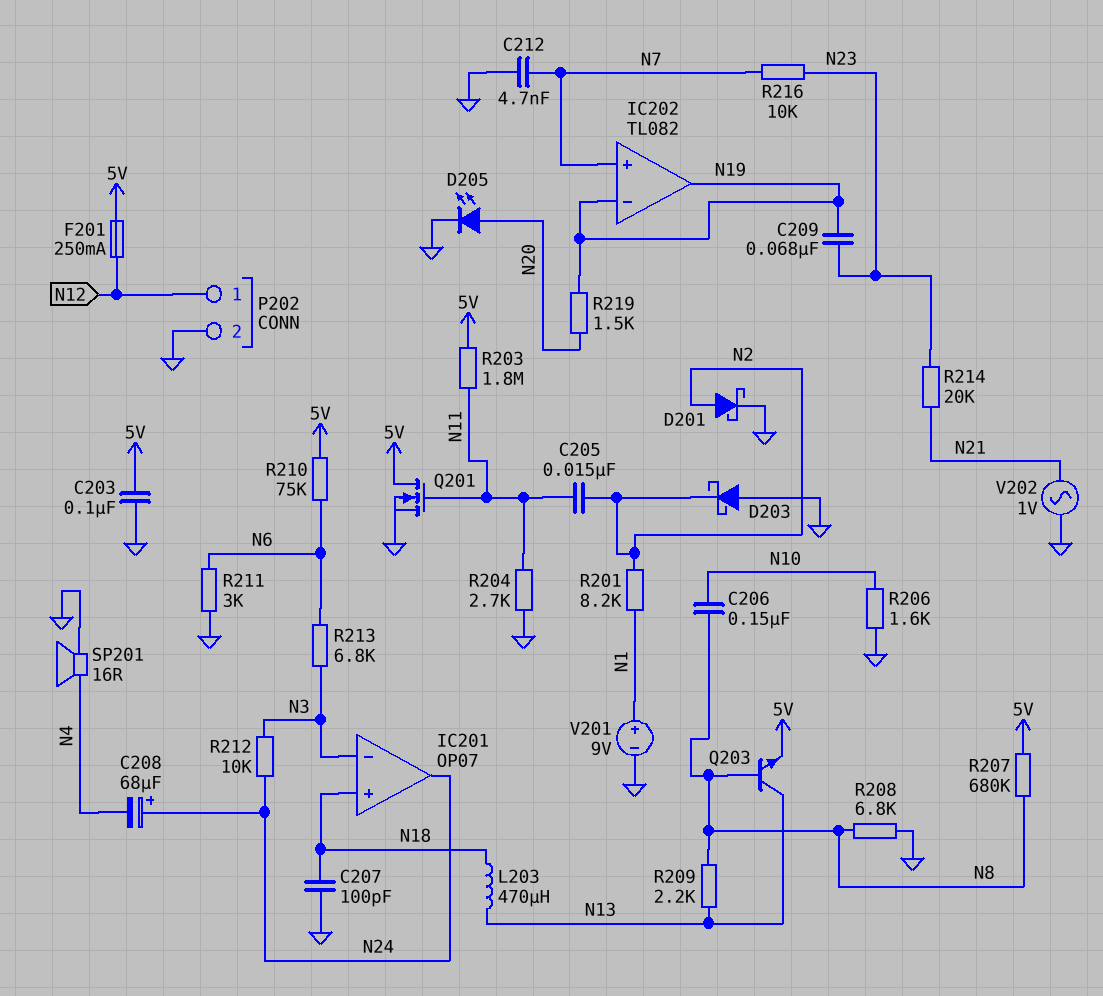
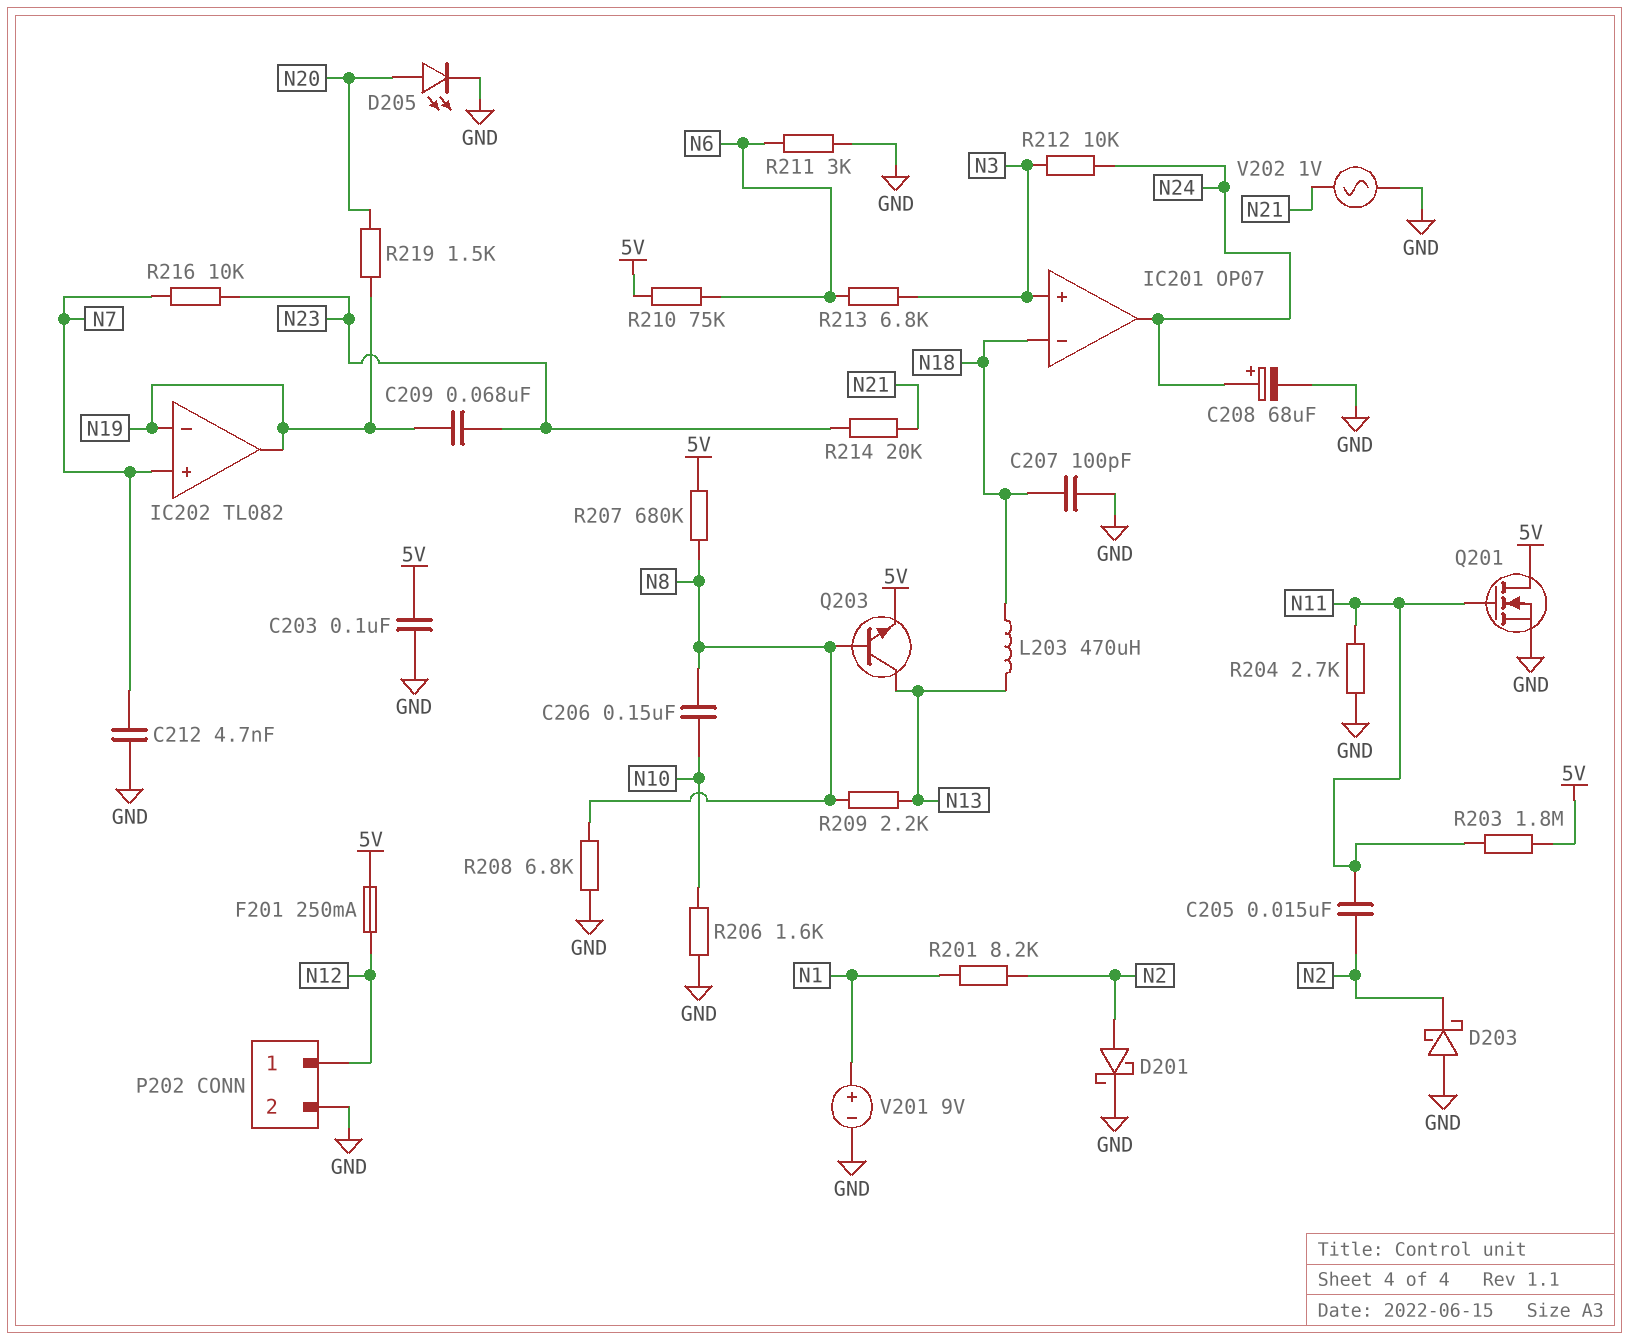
C208: 68uF (plus N24, minus N4) -> 68uF (plus N24, minus GND)
IC201 pin in+: N18 -> N3
IC201 pin in-: N3 -> N18
SP201: speaker 16R (GND, N4) -> none

